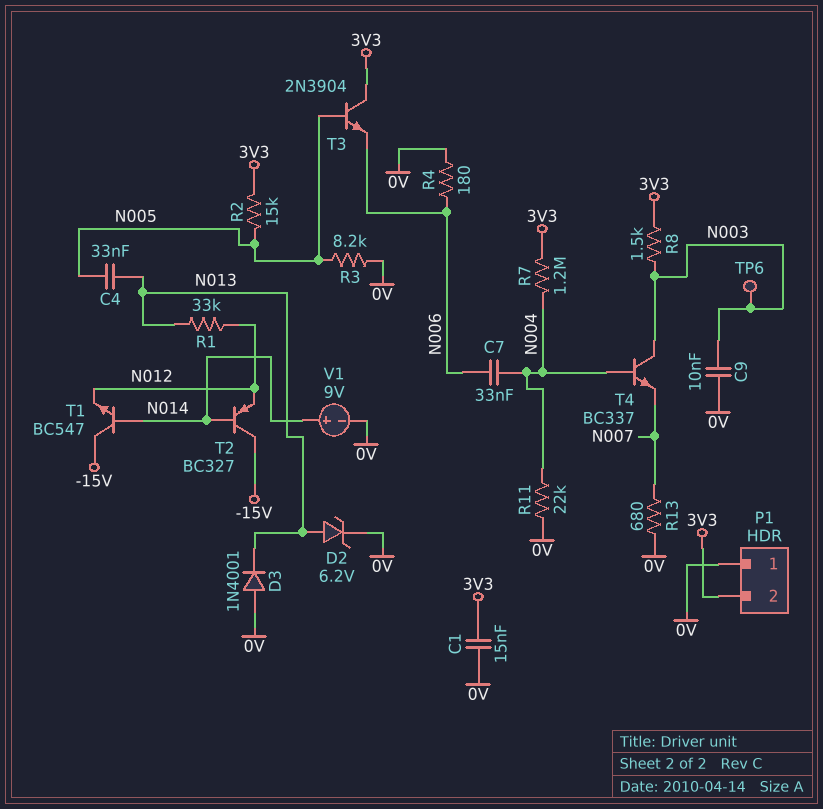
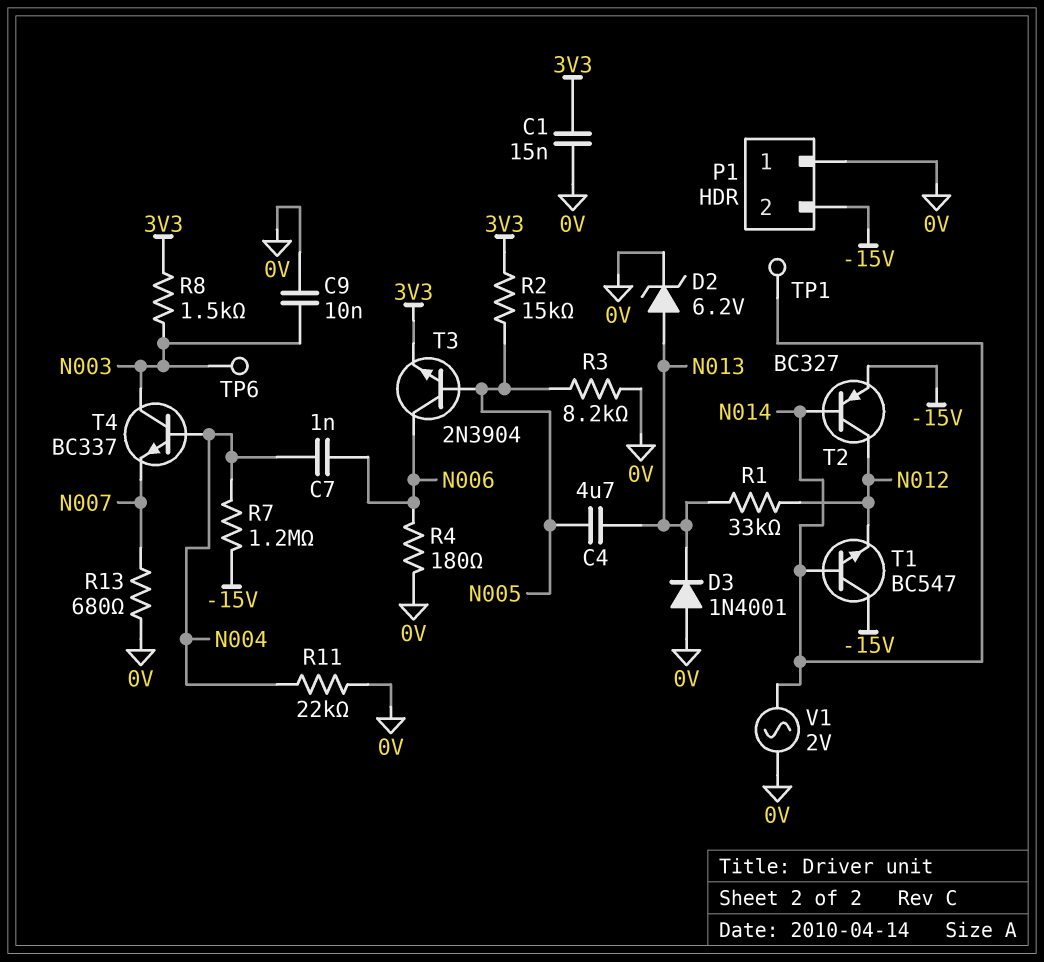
C4: 33nF (N005, N013) -> 4.7uF (N005, N013)
C7: 33nF (N004, N006) -> 1nF (N004, N006)
P1 pin 2: 3V3 -> -15V
R7: 1.2M (3V3, N004) -> 1.2M (-15V, N004)
T2: PNP BC327 (B N014, C -15V, E N012) -> PNP BC327 (B N014, C N012, E -15V)
T3: NPN 2N3904 (B N005, C 3V3, E N006) -> NPN 2N3904 (B N005, C N006, E 3V3)
TP1: none -> test point (N014)
V1: 9V (plus N014, minus 0V) -> AC 2V (0V, N014)

